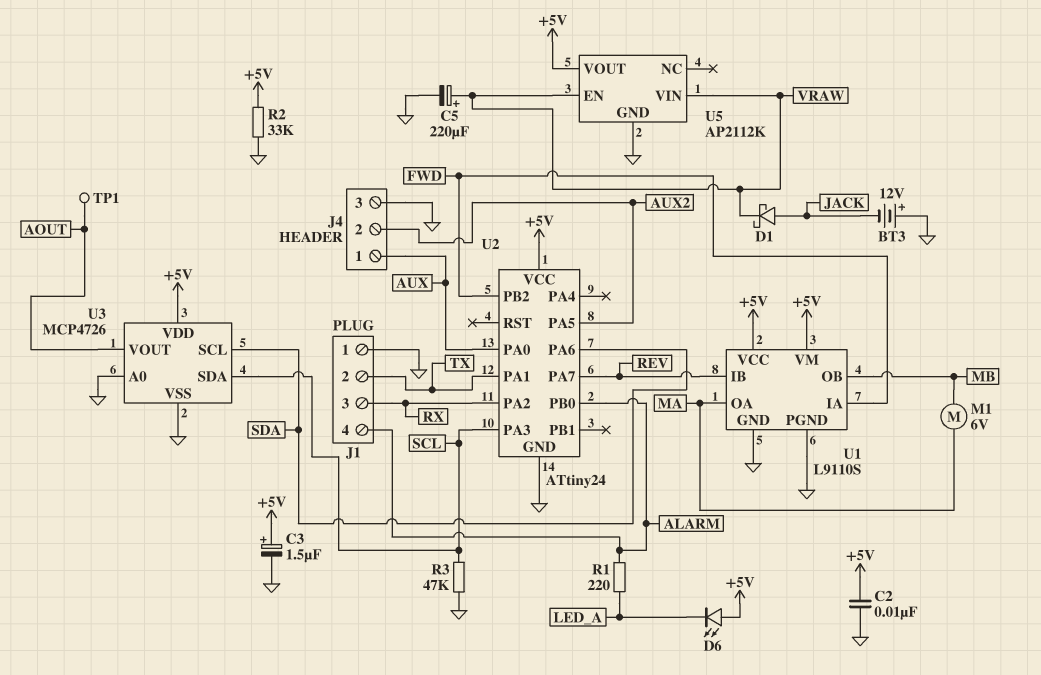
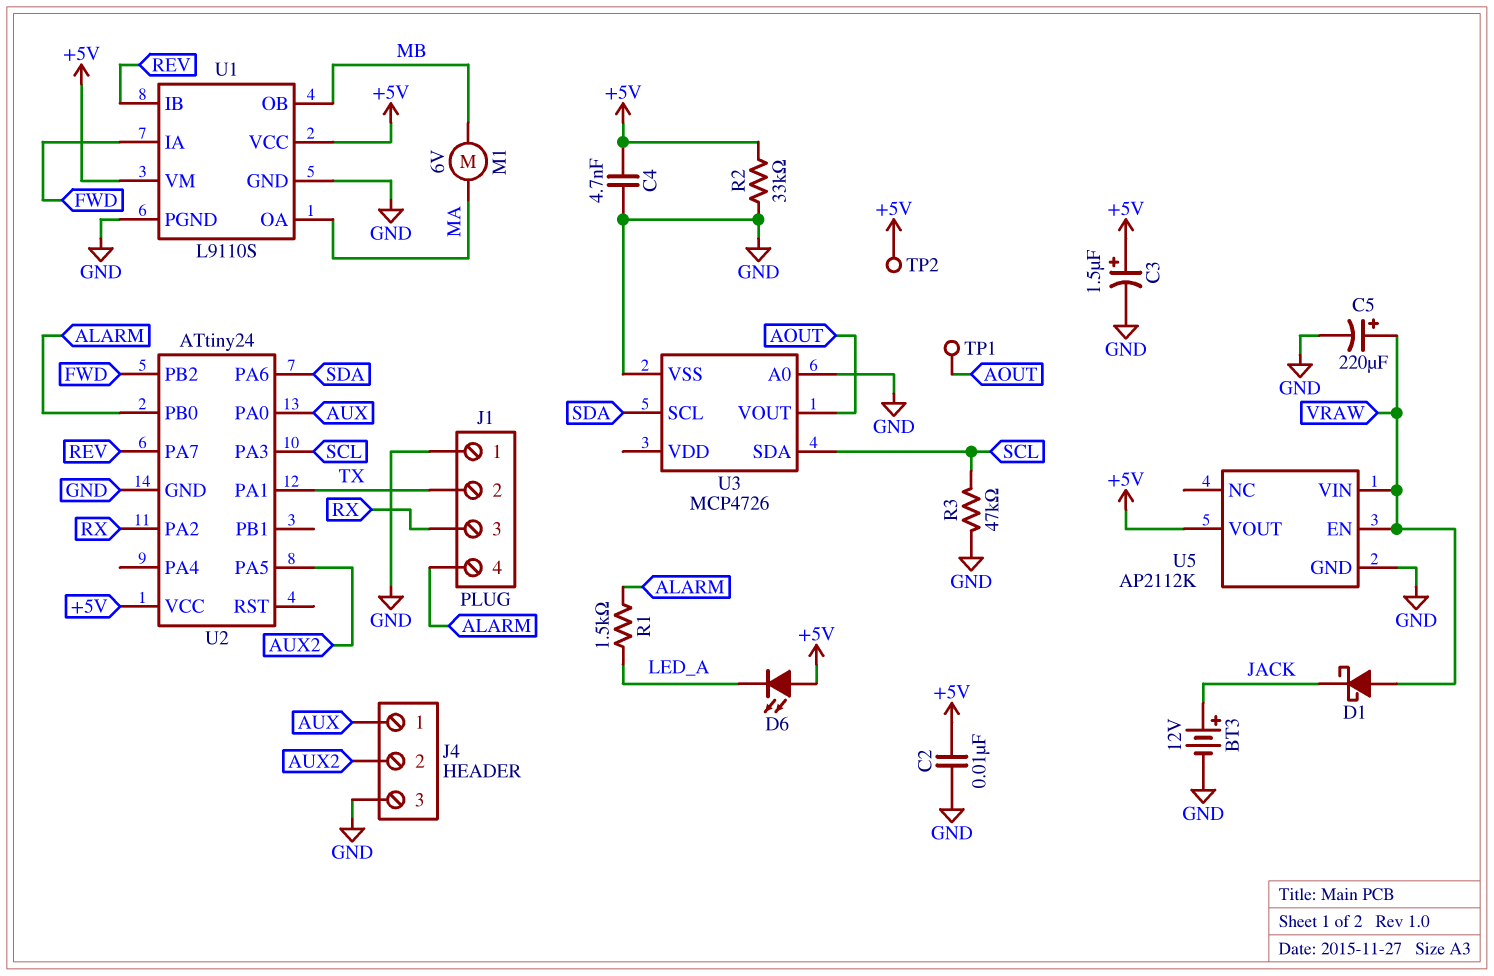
BT3: 12V (plus GND, minus JACK) -> 12V (plus JACK, minus GND)
C4: none -> 4.7nF (+5V, GND)
D1: schottky (A JACK, K VRAW) -> schottky (A VRAW, K JACK)
R1: 220 (ALARM, LED_A) -> 1.5k (ALARM, LED_A)
TP2: none -> test point (+5V)
U3 pin VDD: +5V -> none

